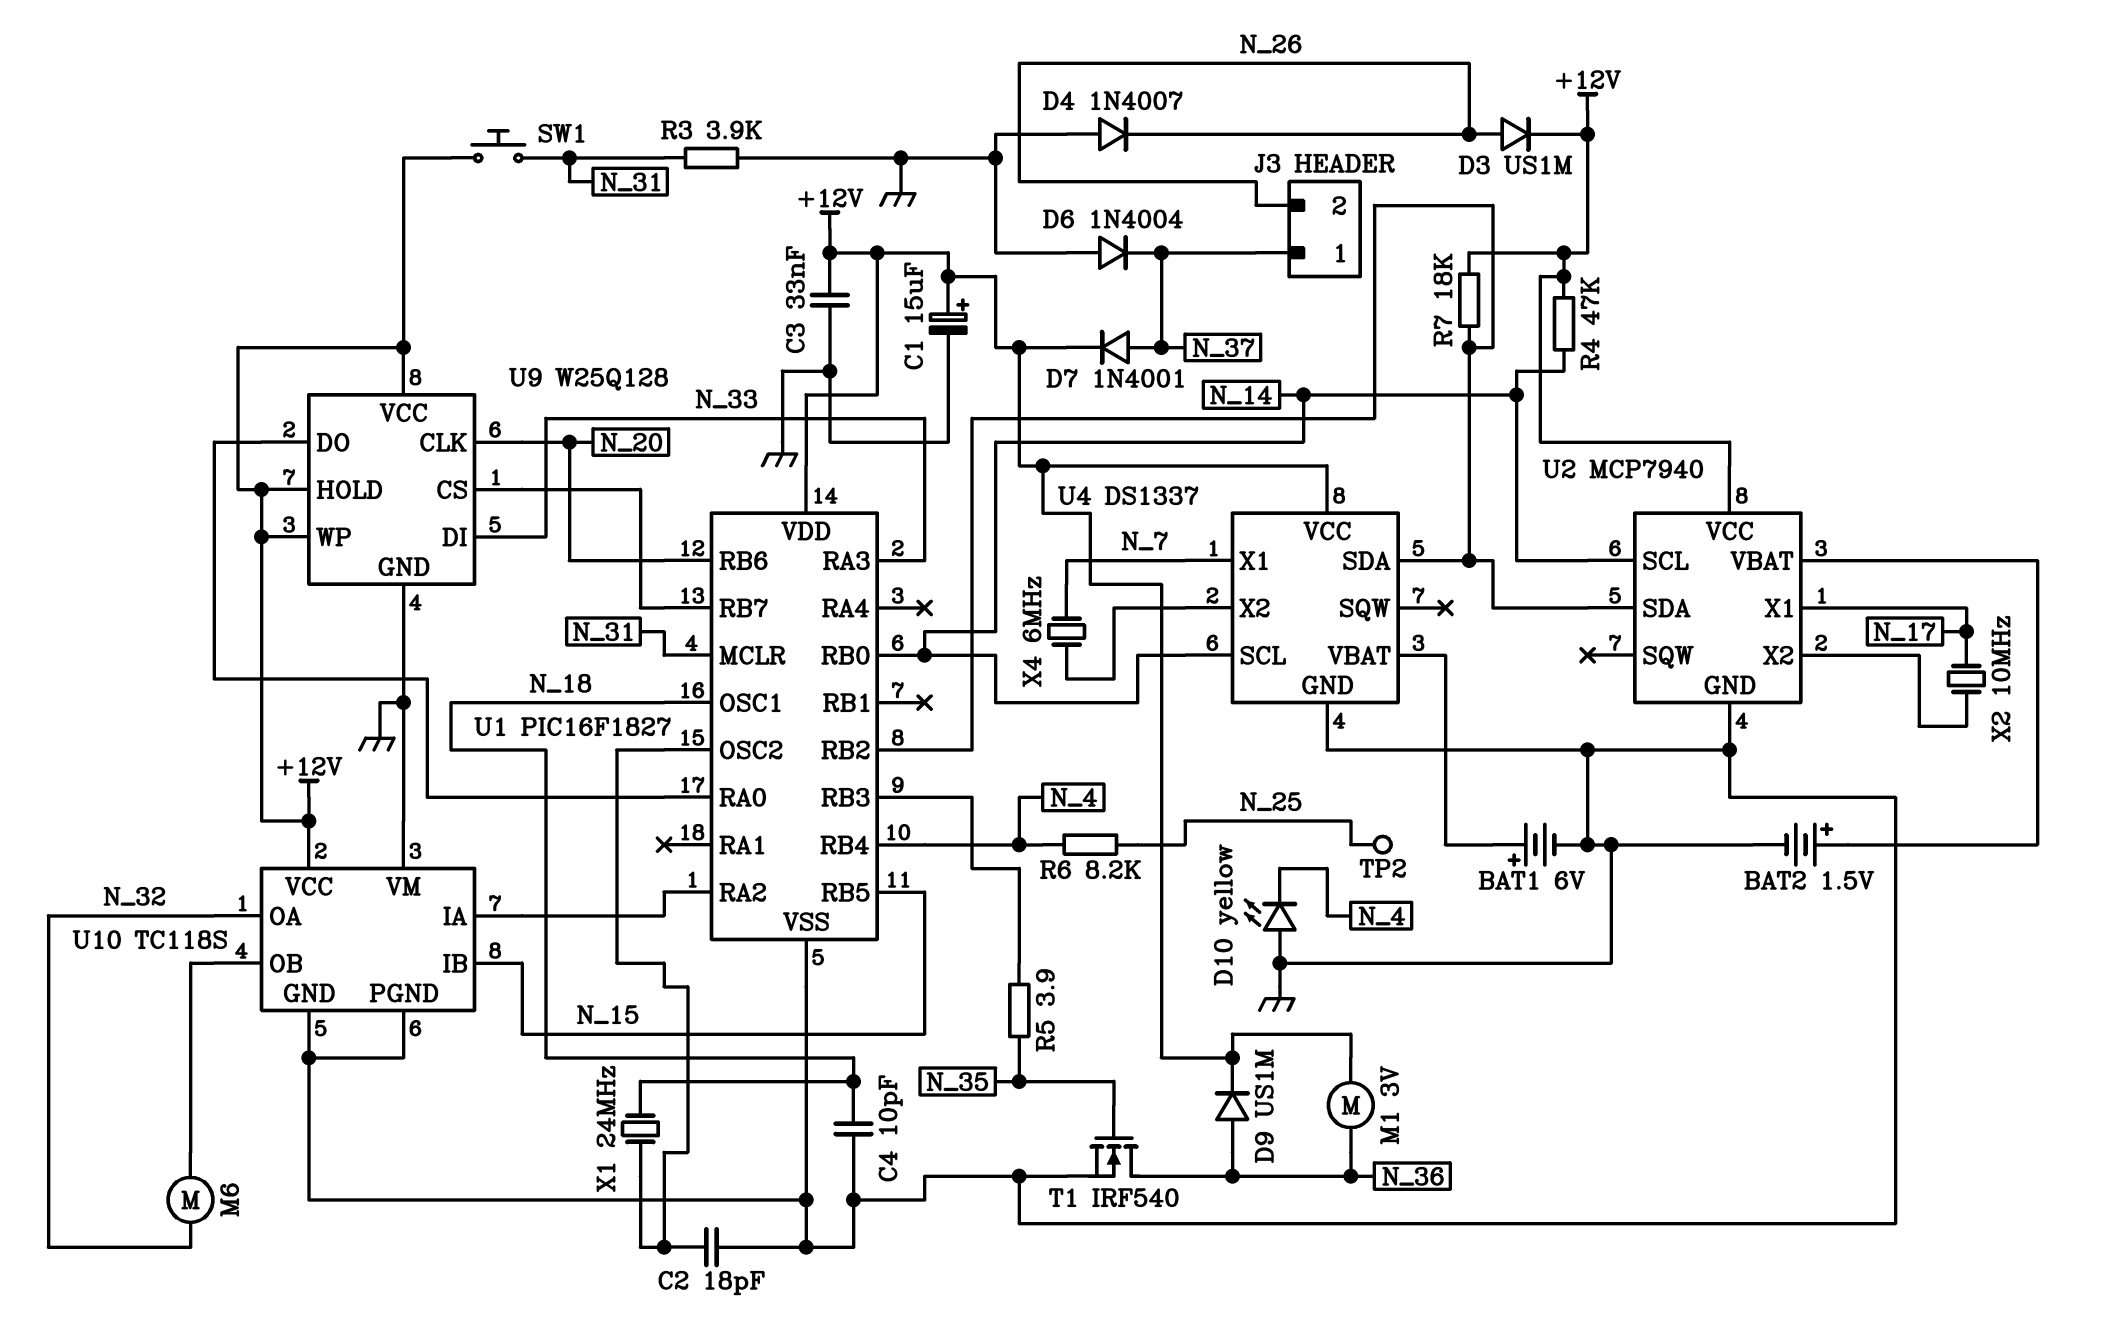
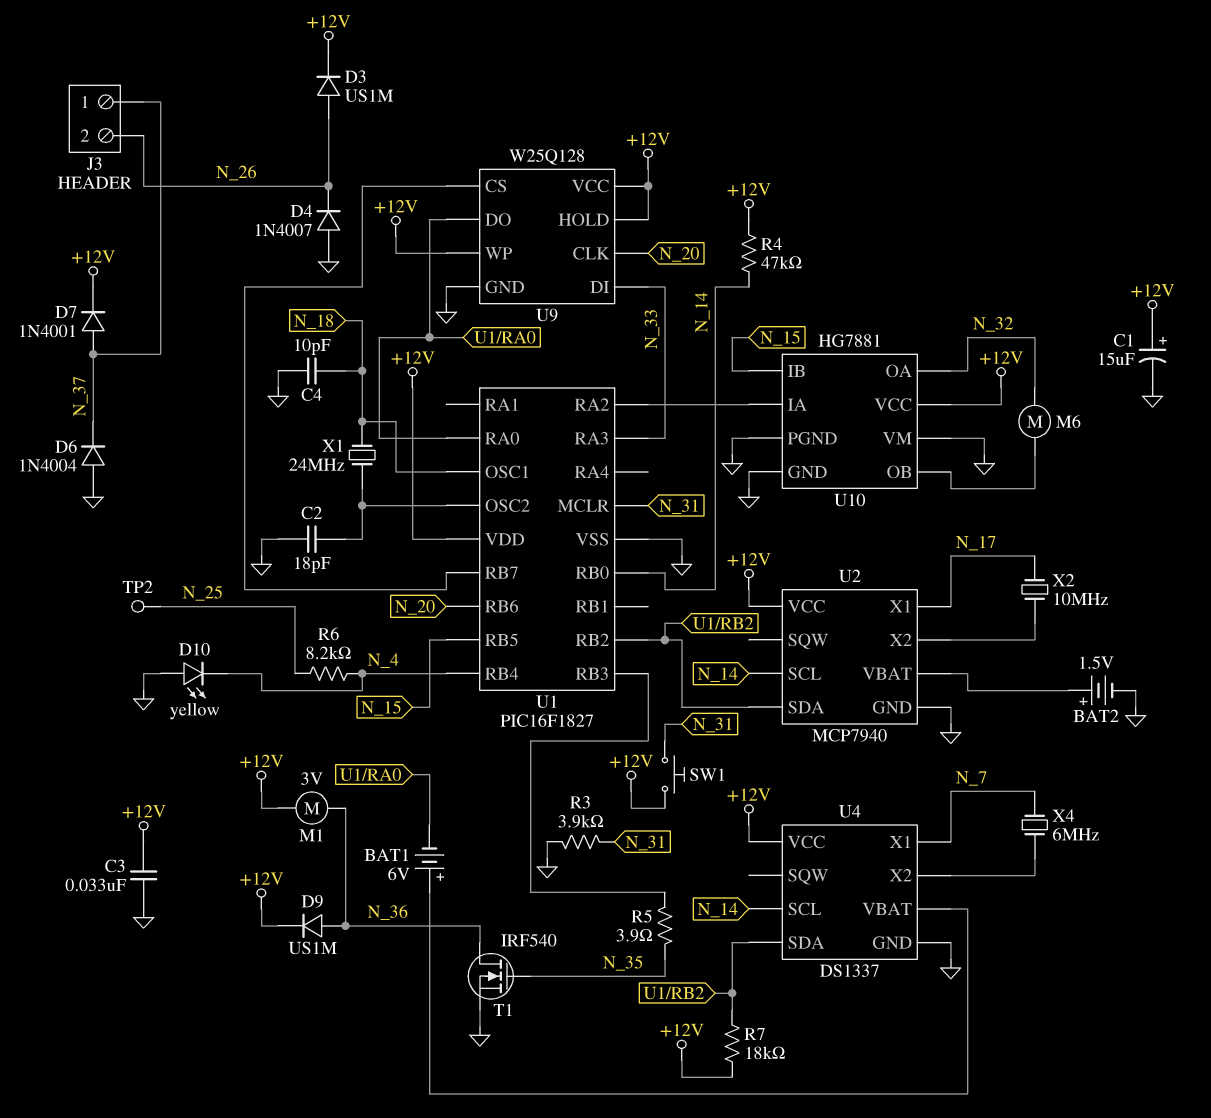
BAT1: 6V (plus U4/VBAT, minus GND) -> 6V (plus U4/VBAT, minus U1/RA0)
U10: TC118S -> HG7881

